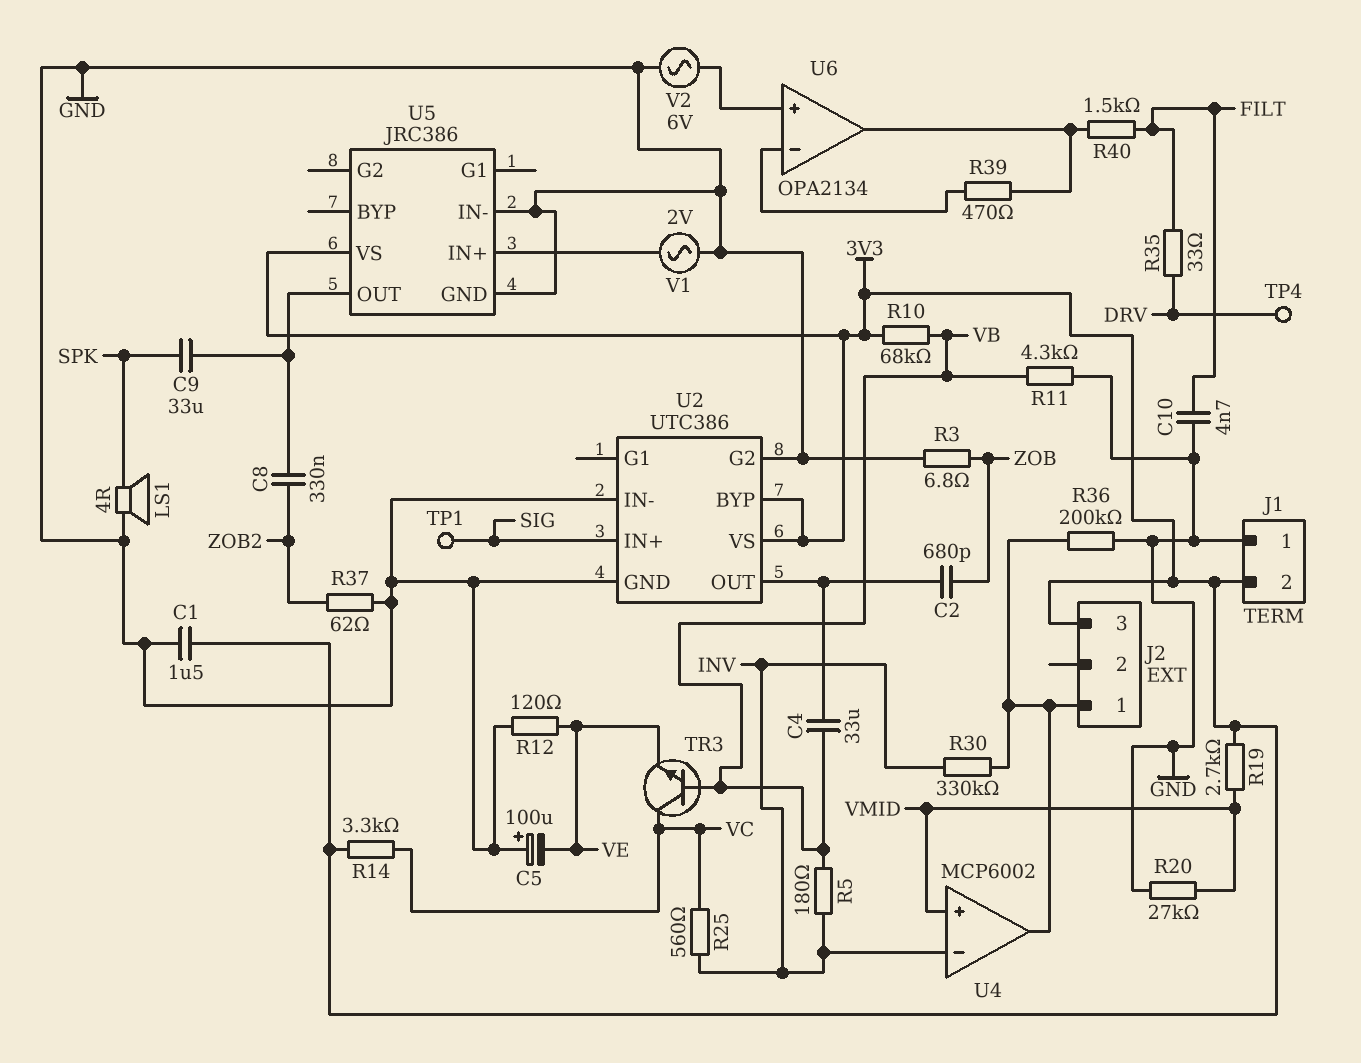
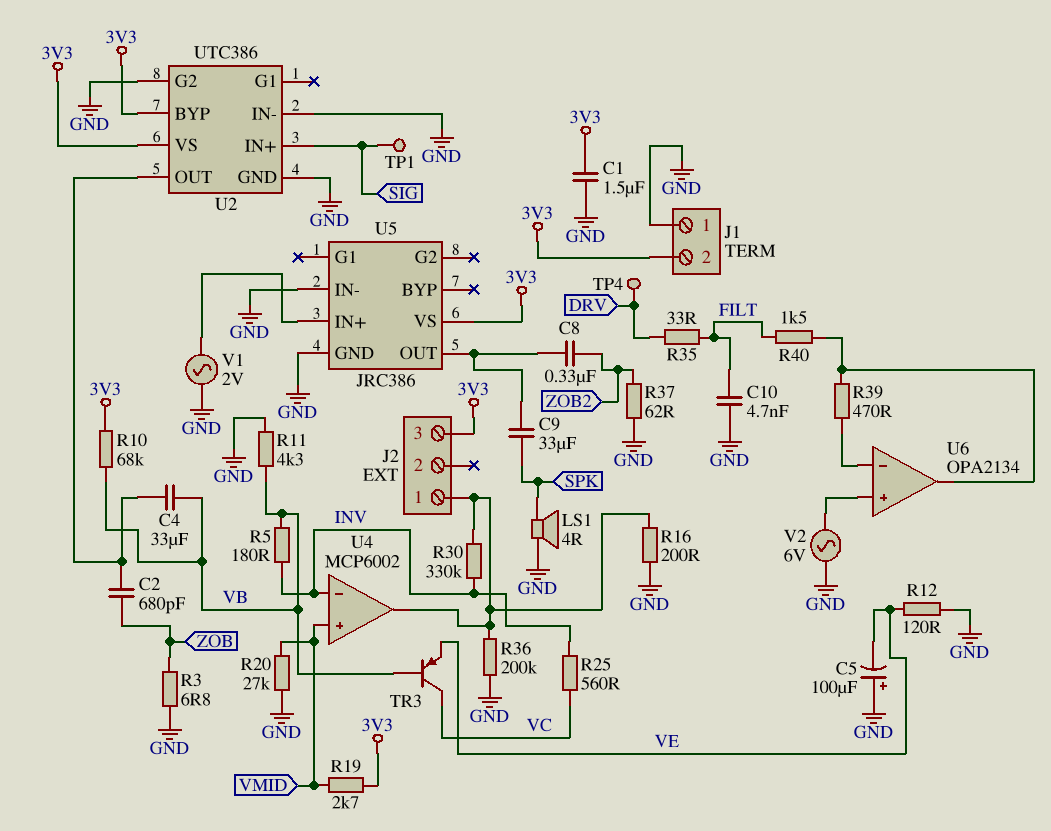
R14: 3.3k (3V3, VC) -> none
R16: none -> 200 (GND, J2/1)
TR3: NPN (B VB, C VC, E VE) -> PNP (B VB, C VC, E VE)

